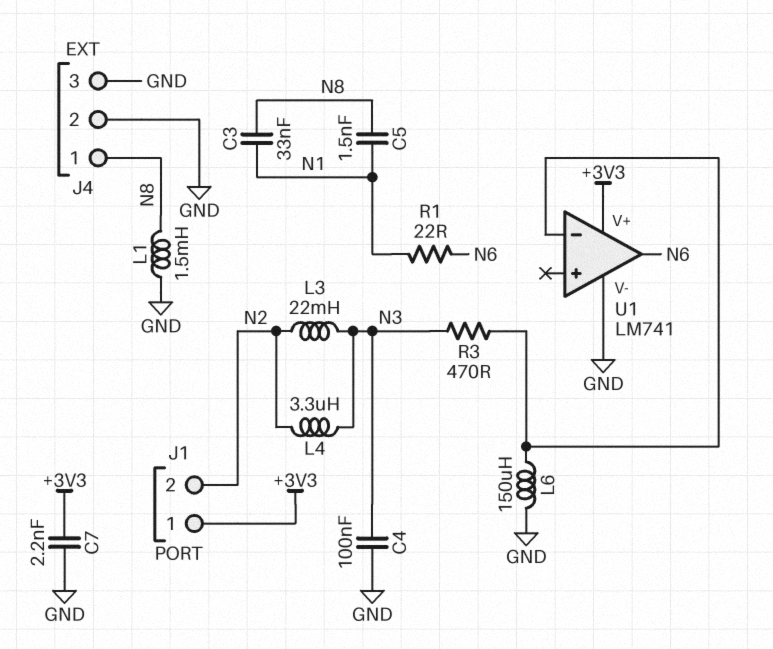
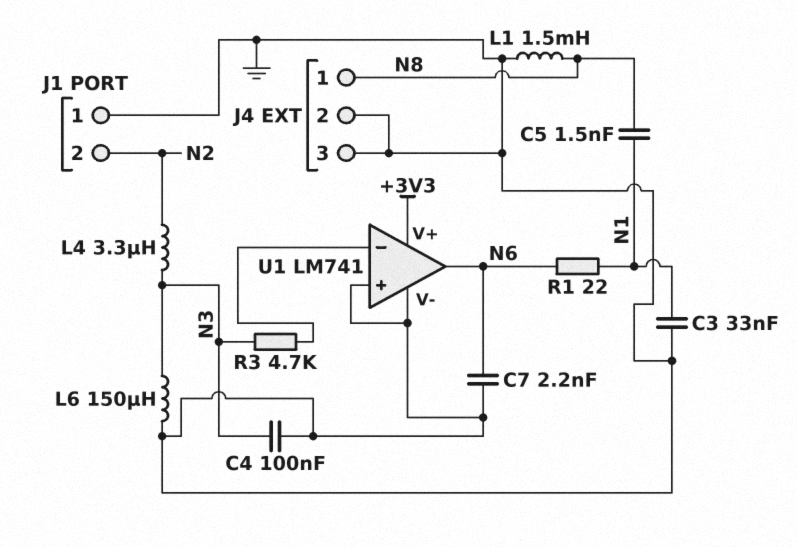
C3: 33nF (N1, N8) -> 33nF (GND, N1)
C7: 2.2nF (+3V3, GND) -> 2.2nF (GND, N6)
J1 pin 1: +3V3 -> GND
L3: 22mH (N2, N3) -> none
L6: 150uH (GND, U1/in-) -> 150uH (GND, N3)
R3: 470 (N3, U1/in-) -> 4.7k (N3, U1/in-)
U1 pin in+: none -> GND

